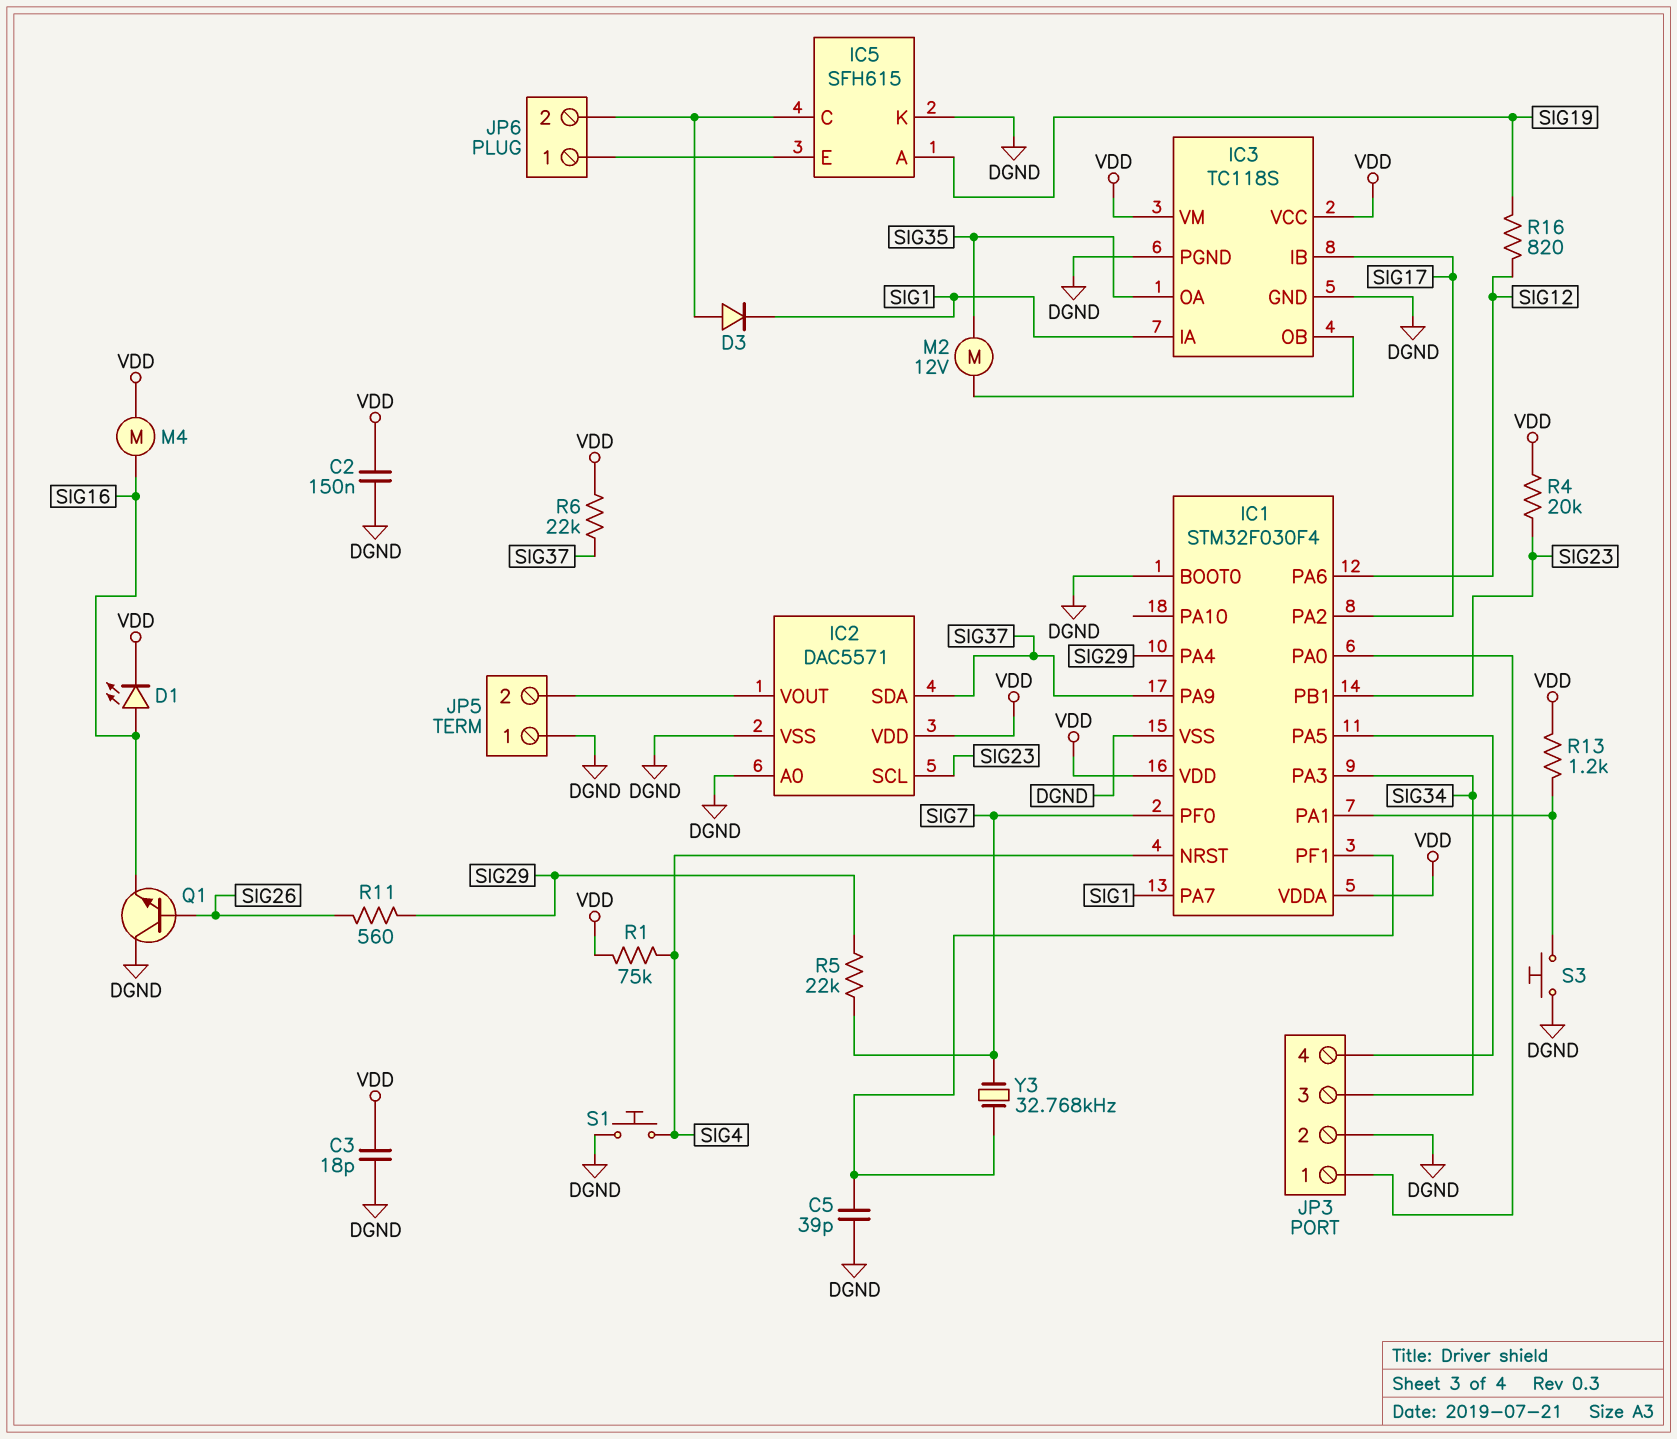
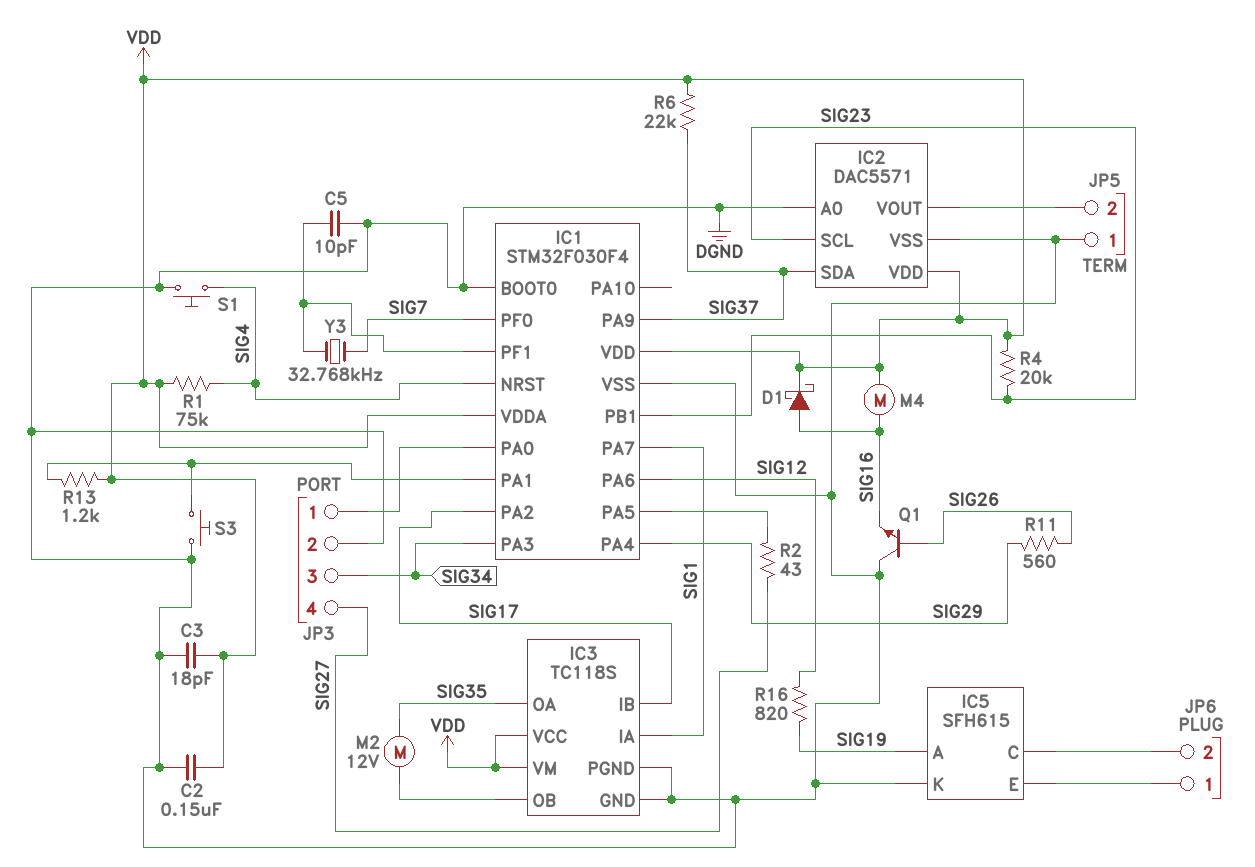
C5: 39pF (DGND, IC1/PF1) -> 10pF (DGND, IC1/PF1)
D1: LED (A SIG16, K VDD) -> schottky (A SIG16, K VDD)
D3: diode (A IC5/C, K SIG1) -> none
JP3 pin 4: IC1/PA5 -> SIG27
R2: none -> 43 (IC1/PA5, SIG27)
R5: 22k (SIG7, SIG29) -> none

